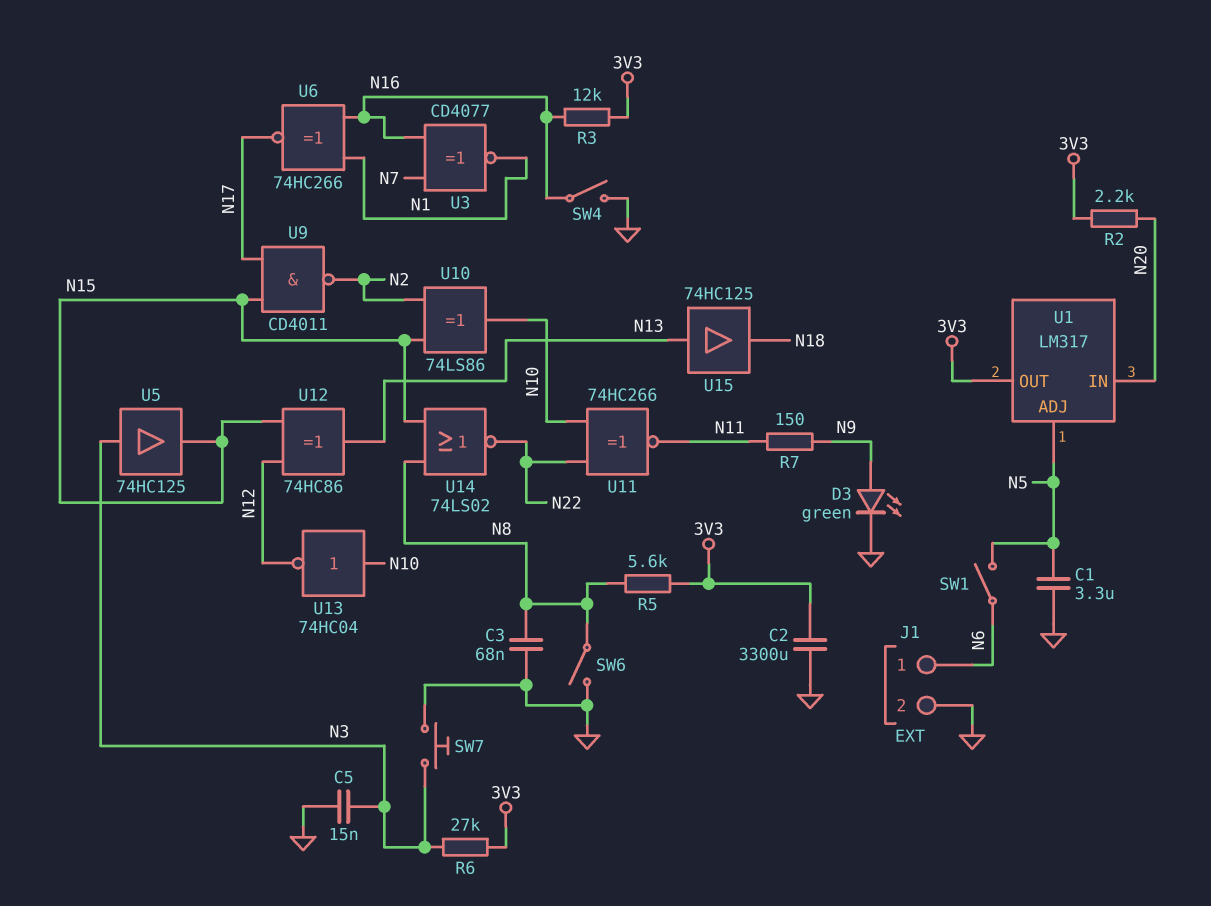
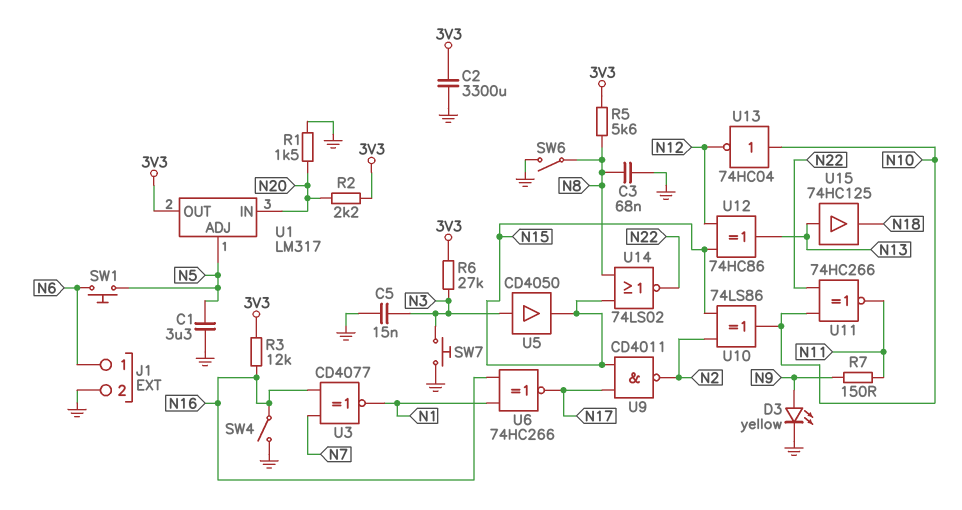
D3: LED green (A N9, K GND) -> LED yellow (A N9, K GND)
R1: none -> 1.5k (GND, N20)
SW1: switch (N5, N6) -> button (N5, N6)
U5: buffer 74HC125 (in N3, out N15) -> buffer CD4050 (in N3, out N15)

